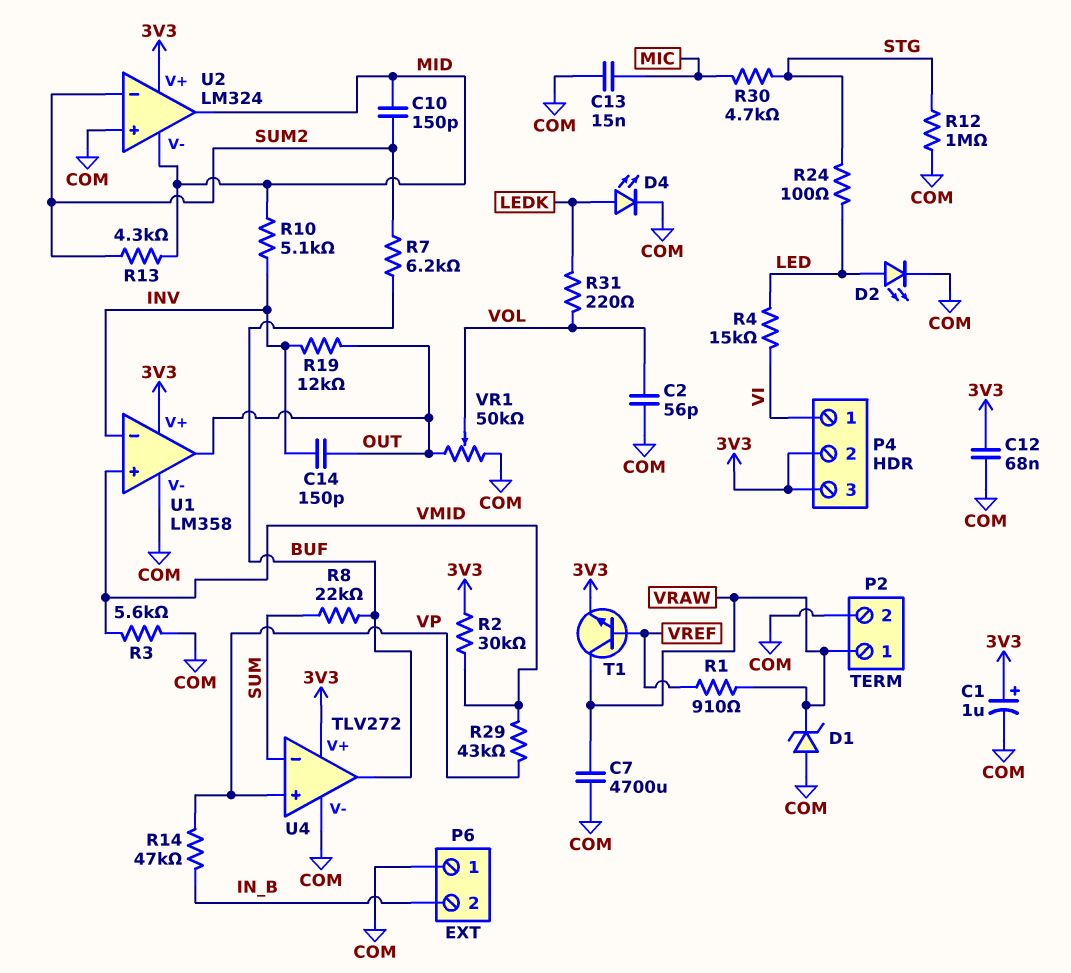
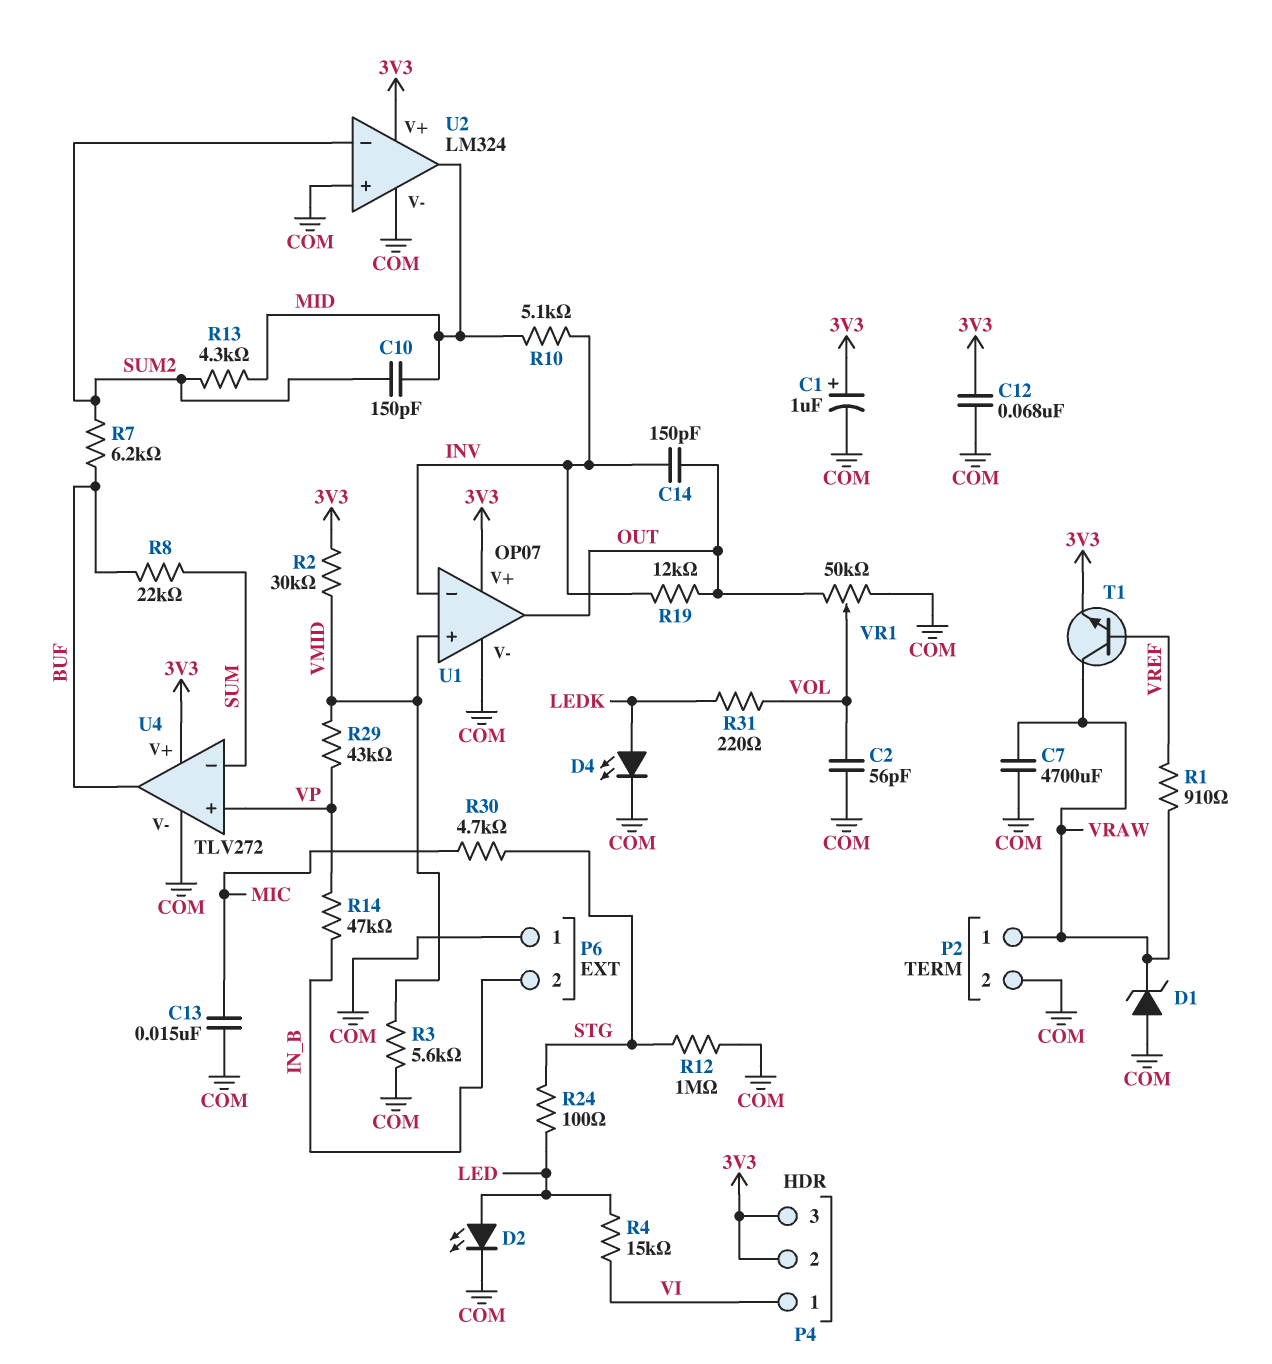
U1: LM358 -> OP07
U2 pin V-: MID -> COM

